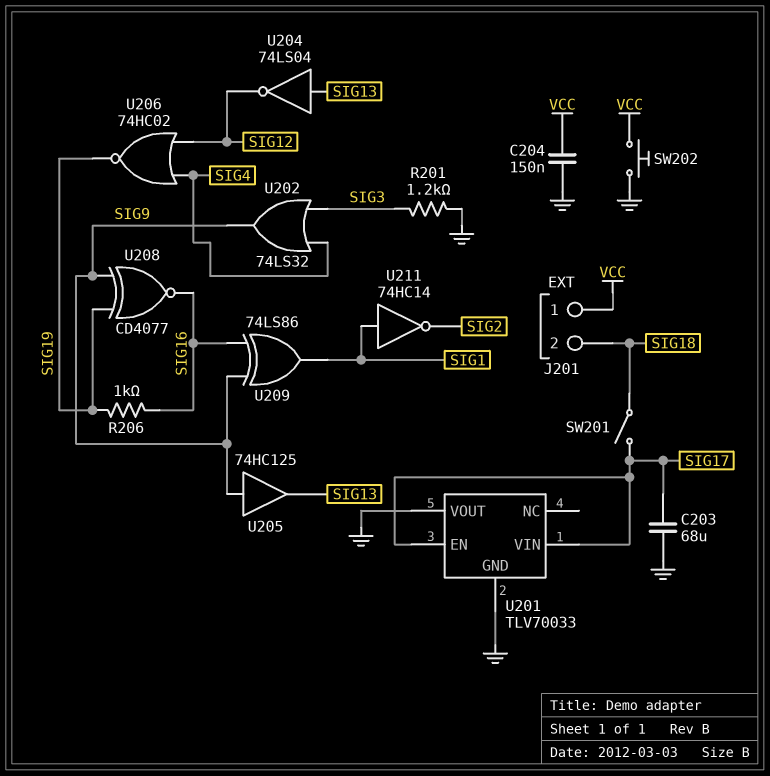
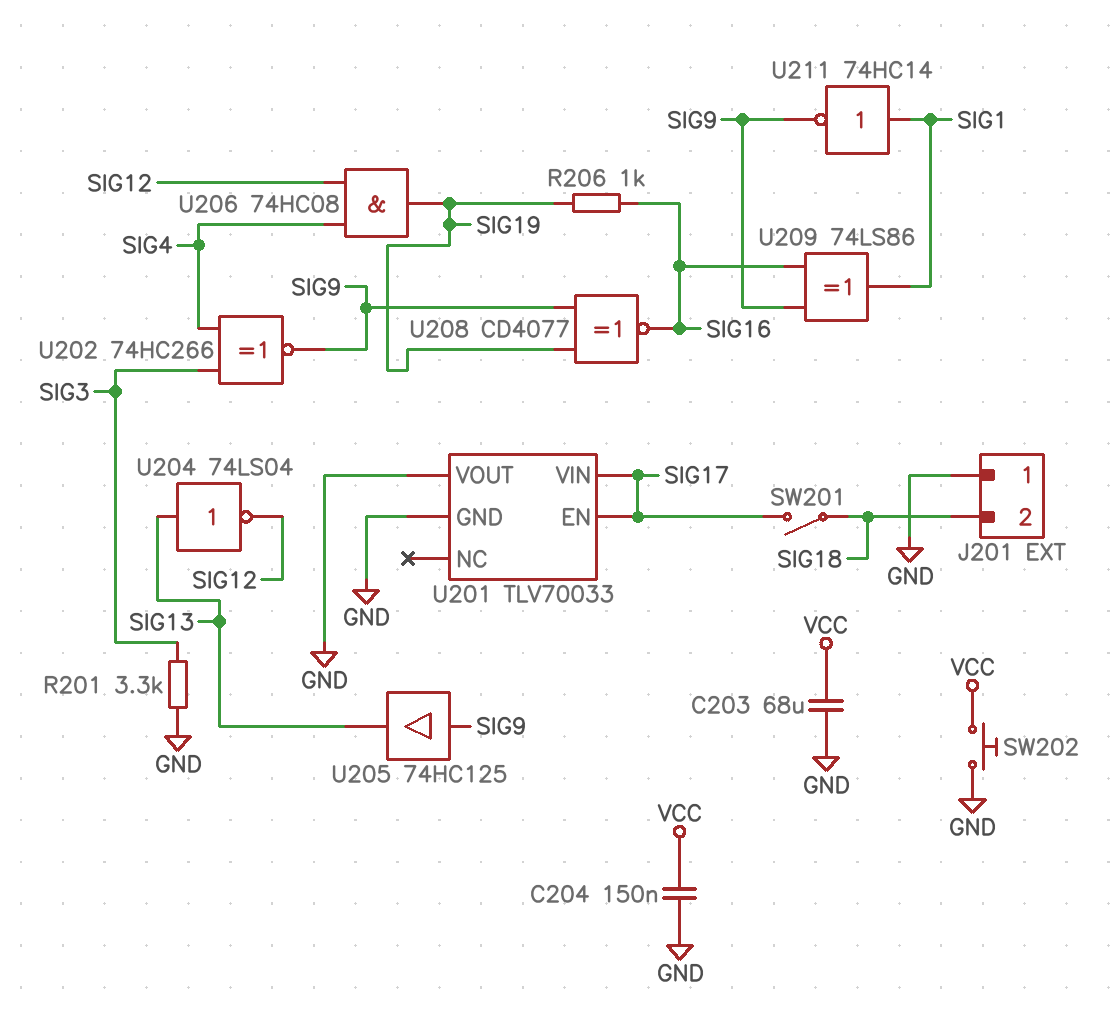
C203: 68uF (GND, SIG17) -> 68uF (GND, VCC)
J201 pin 1: VCC -> GND
R201: 1.2k (GND, SIG3) -> 3.3k (GND, SIG3)
U202: OR 74LS32 (in SIG3, in SIG4, out SIG9) -> XNOR 74HC266 (in SIG3, in SIG4, out SIG9)
U206: NOR 74HC02 (in SIG4, in SIG12, out SIG19) -> AND 74HC08 (in SIG4, in SIG12, out SIG19)
U211: NOT 74HC14 (in SIG1, out SIG2) -> NOT 74HC14 (in SIG1, out SIG9)

